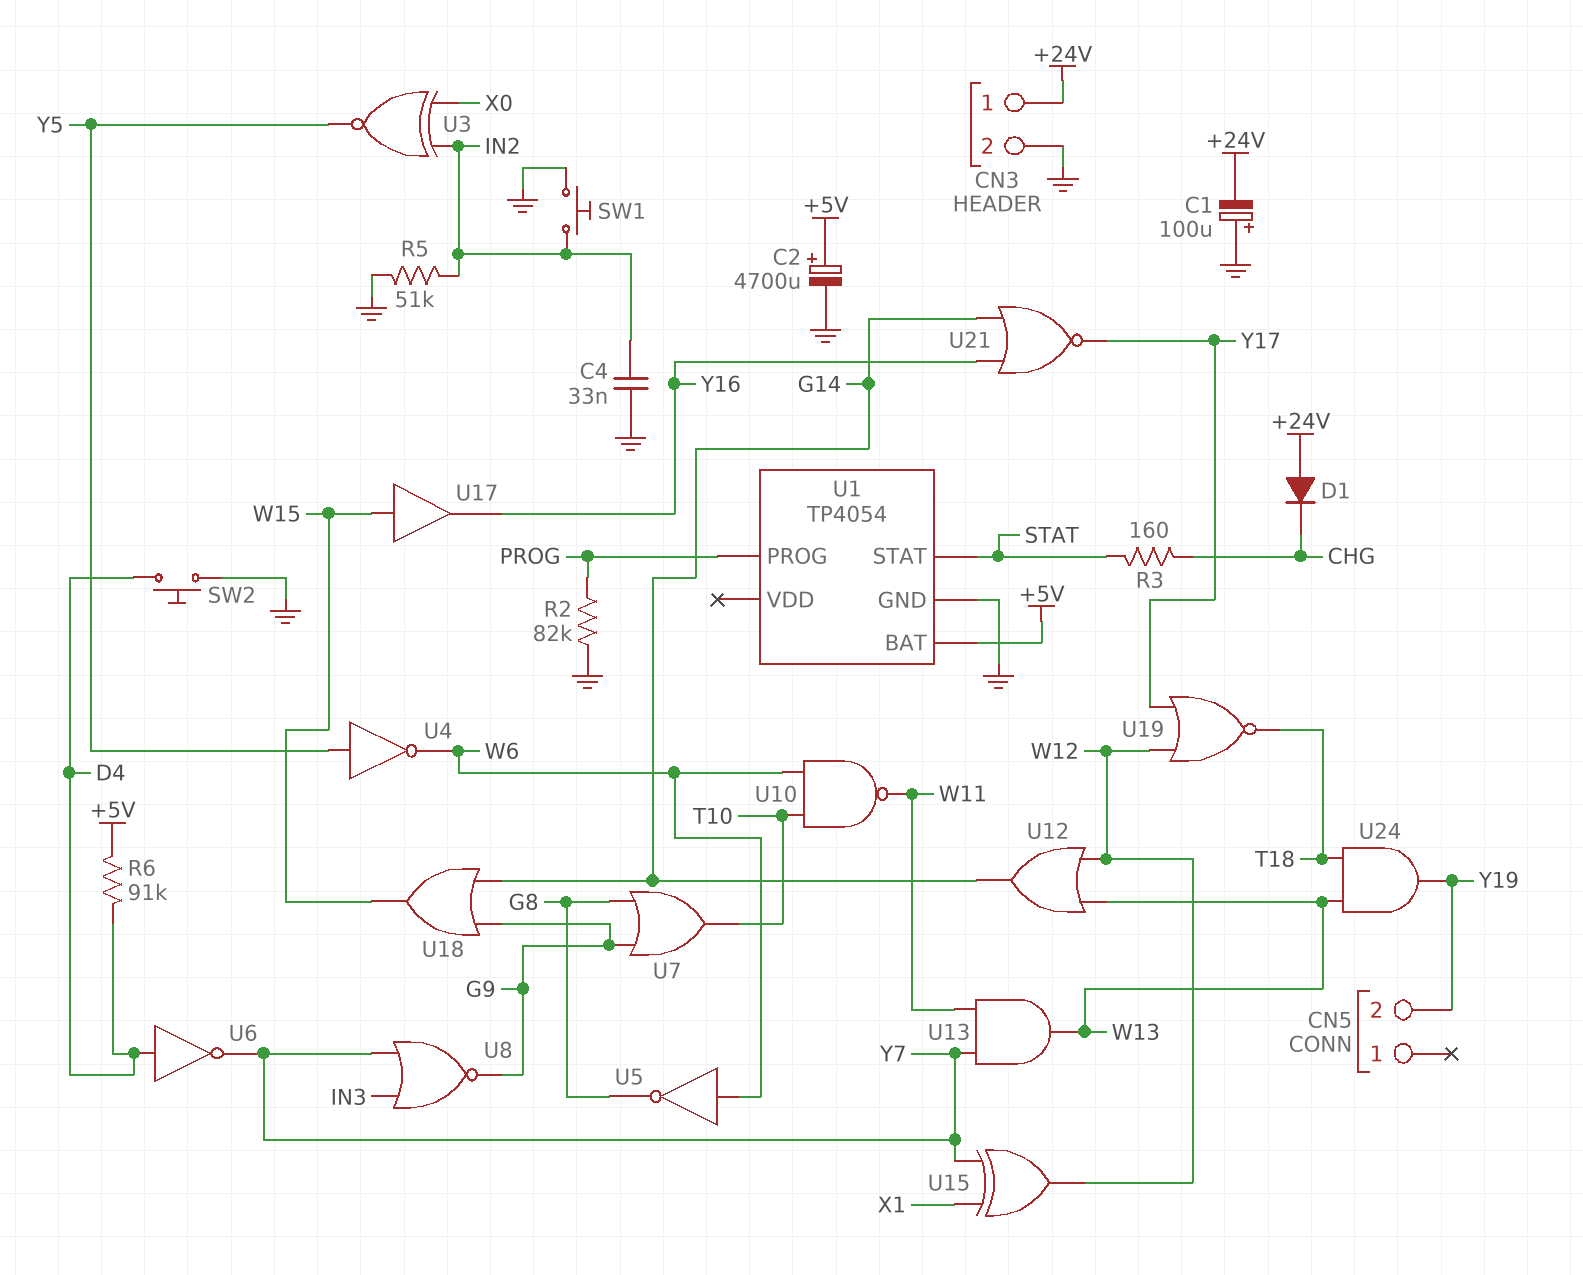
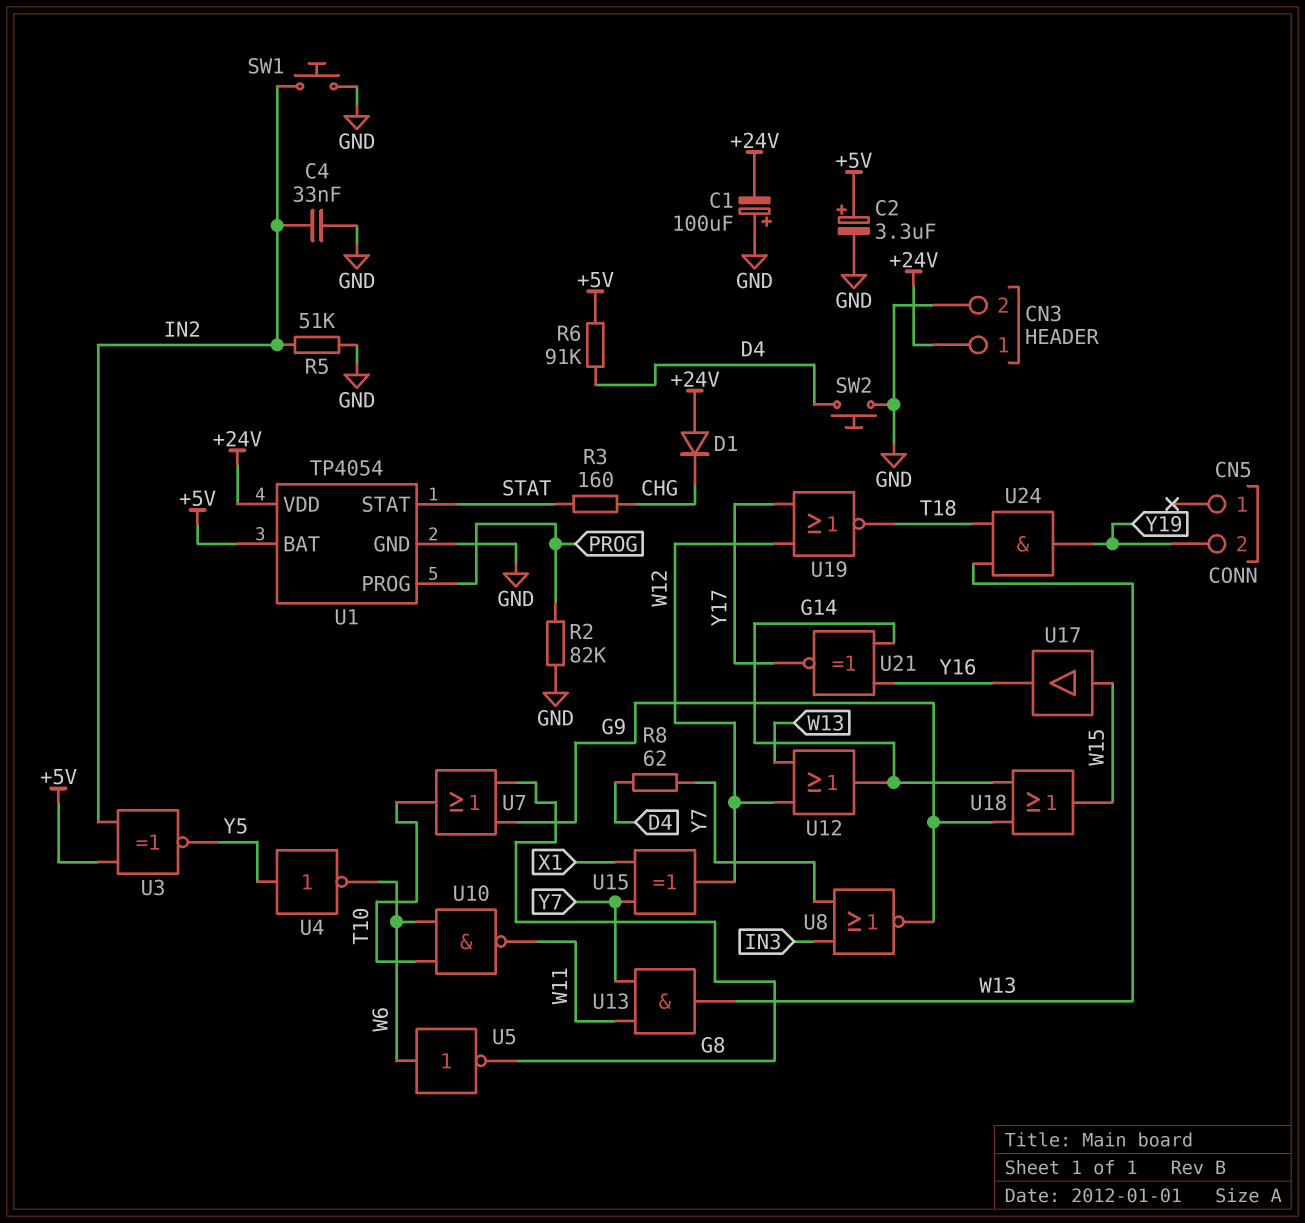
C2: 4700uF (plus +5V, minus GND) -> 3.3uF (plus +5V, minus GND)
R8: none -> 62 (D4, Y7)
U1 pin VDD: none -> +24V
U3: XNOR (in IN2, in X0, out Y5) -> XNOR (in +5V, in IN2, out Y5)
U6: NOT (in D4, out Y7) -> none
U21: NOR (in G14, in Y16, out Y17) -> XNOR (in G14, in Y16, out Y17)

